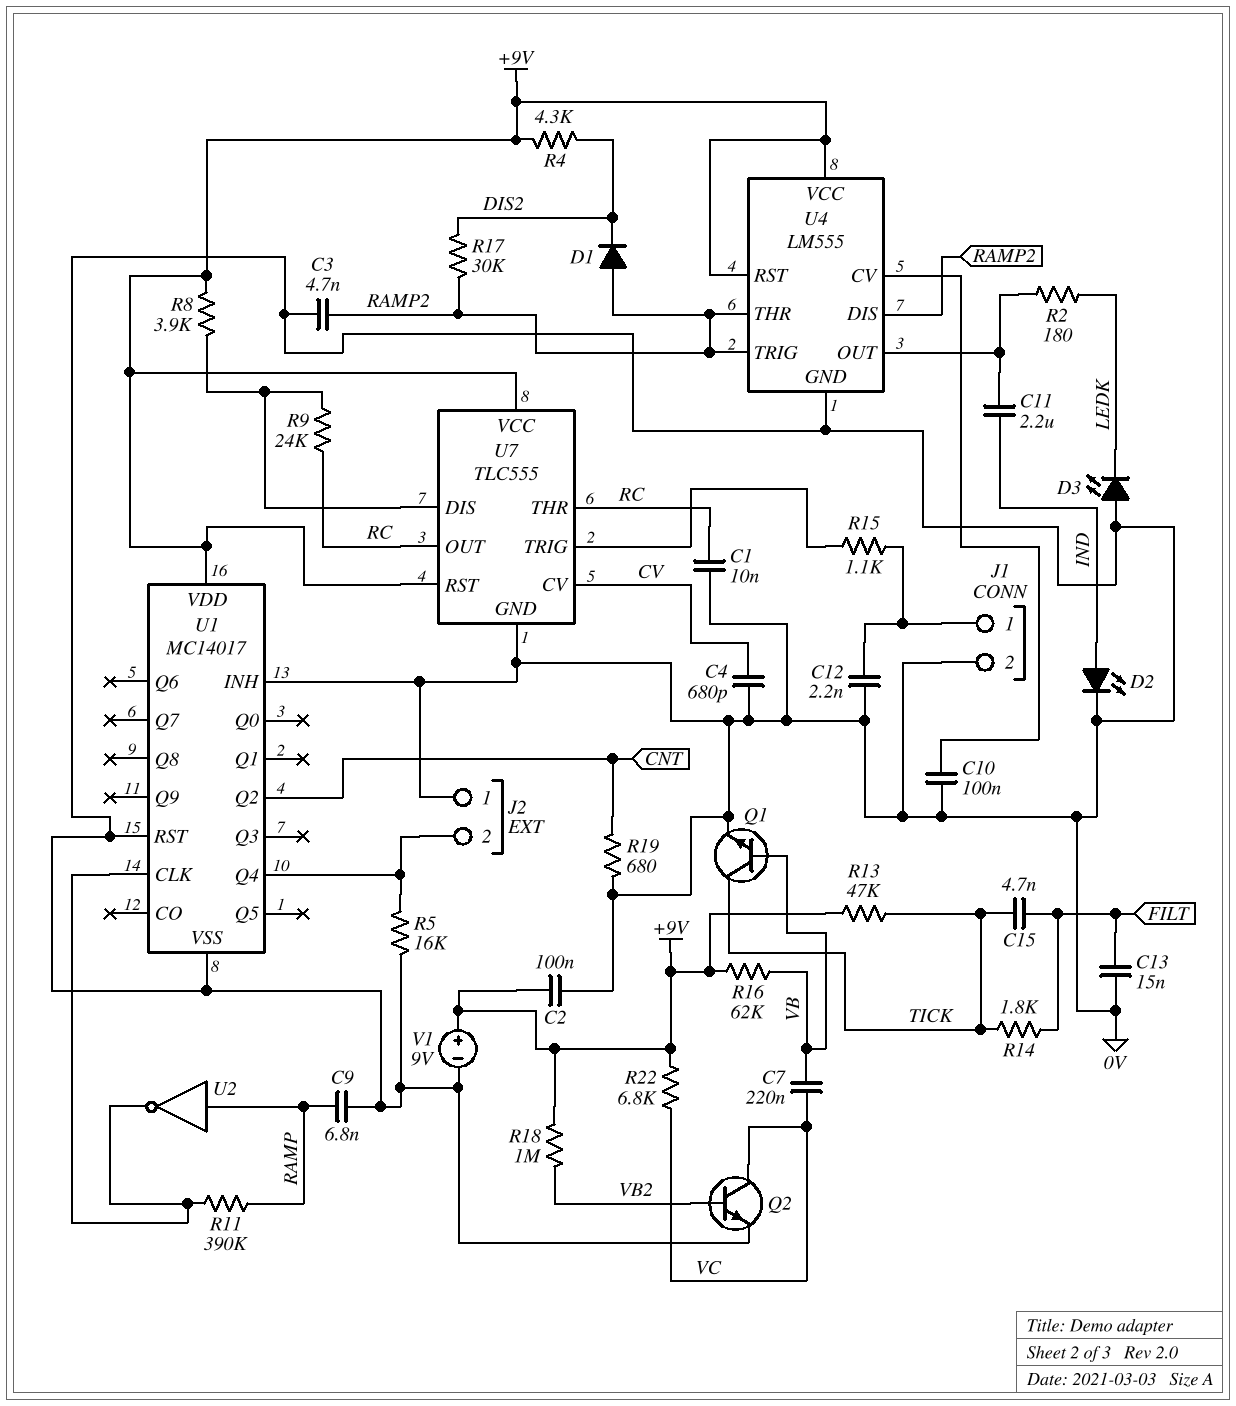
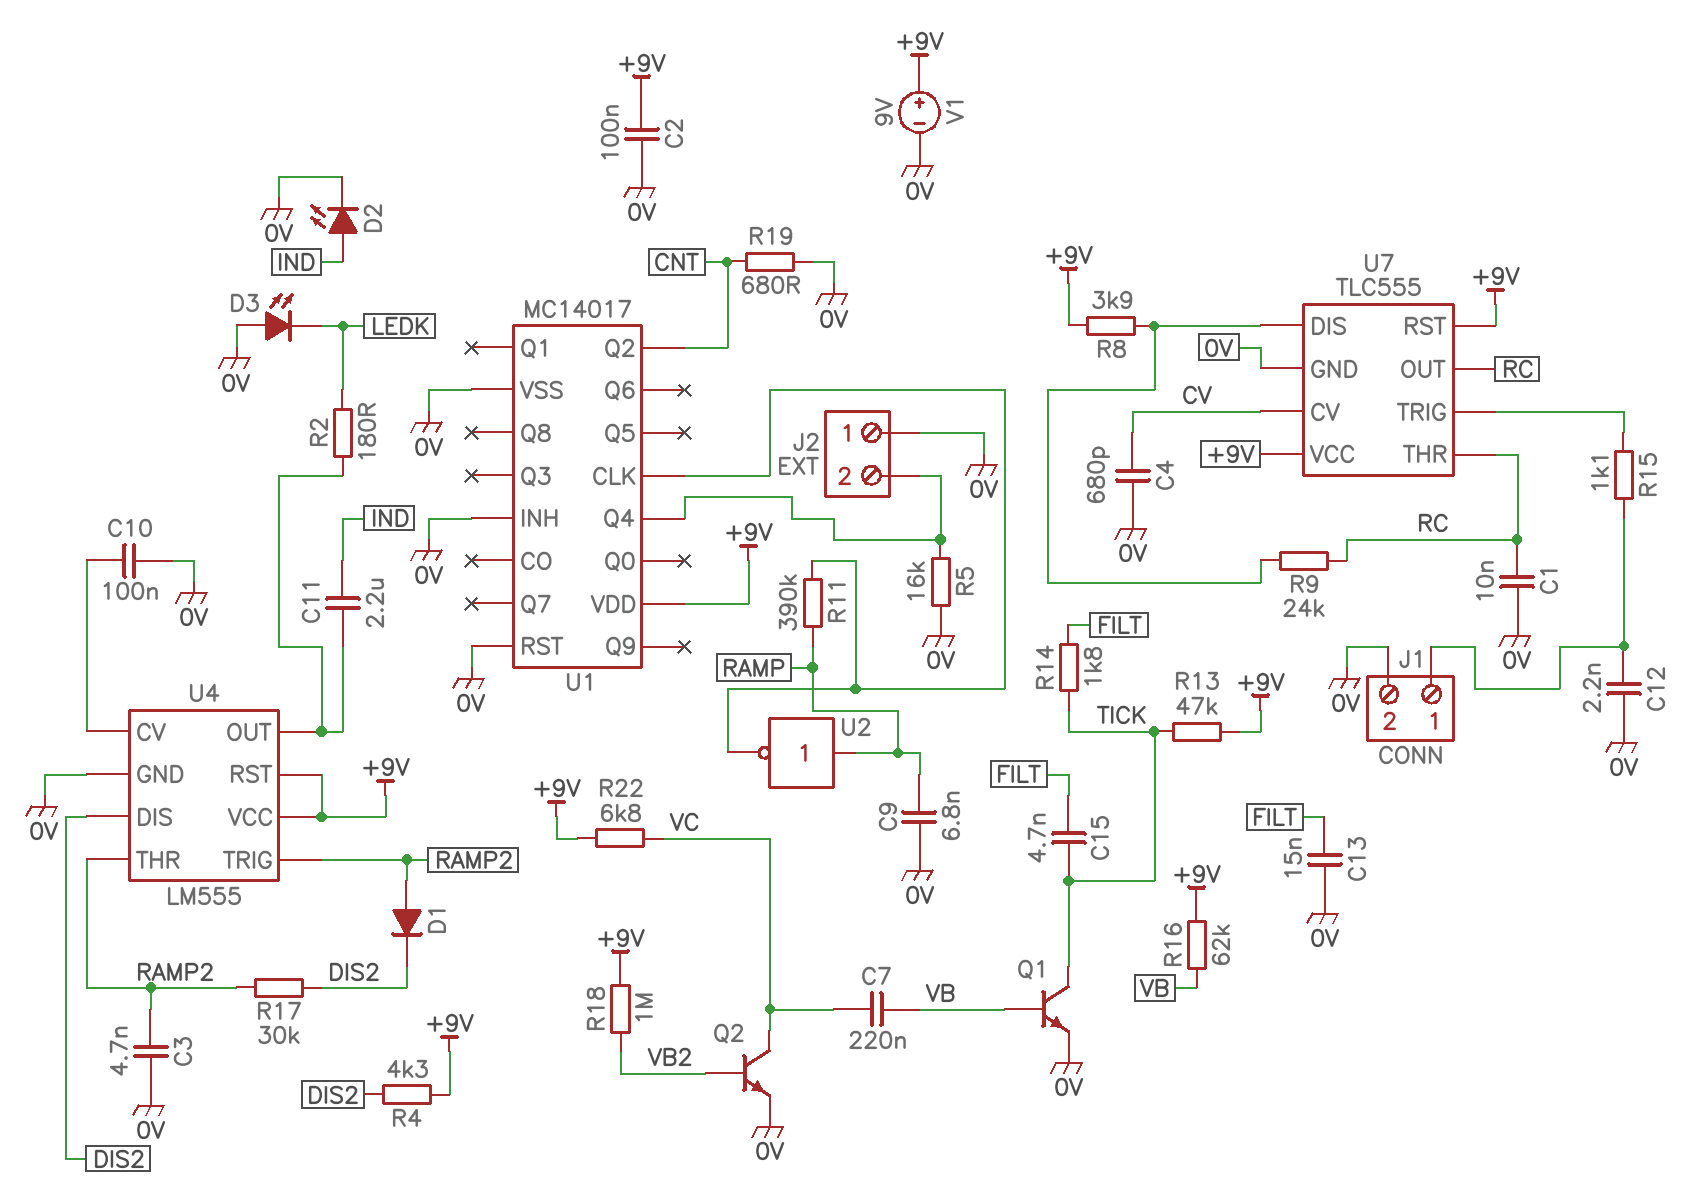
U4 pin DIS: RAMP2 -> DIS2

